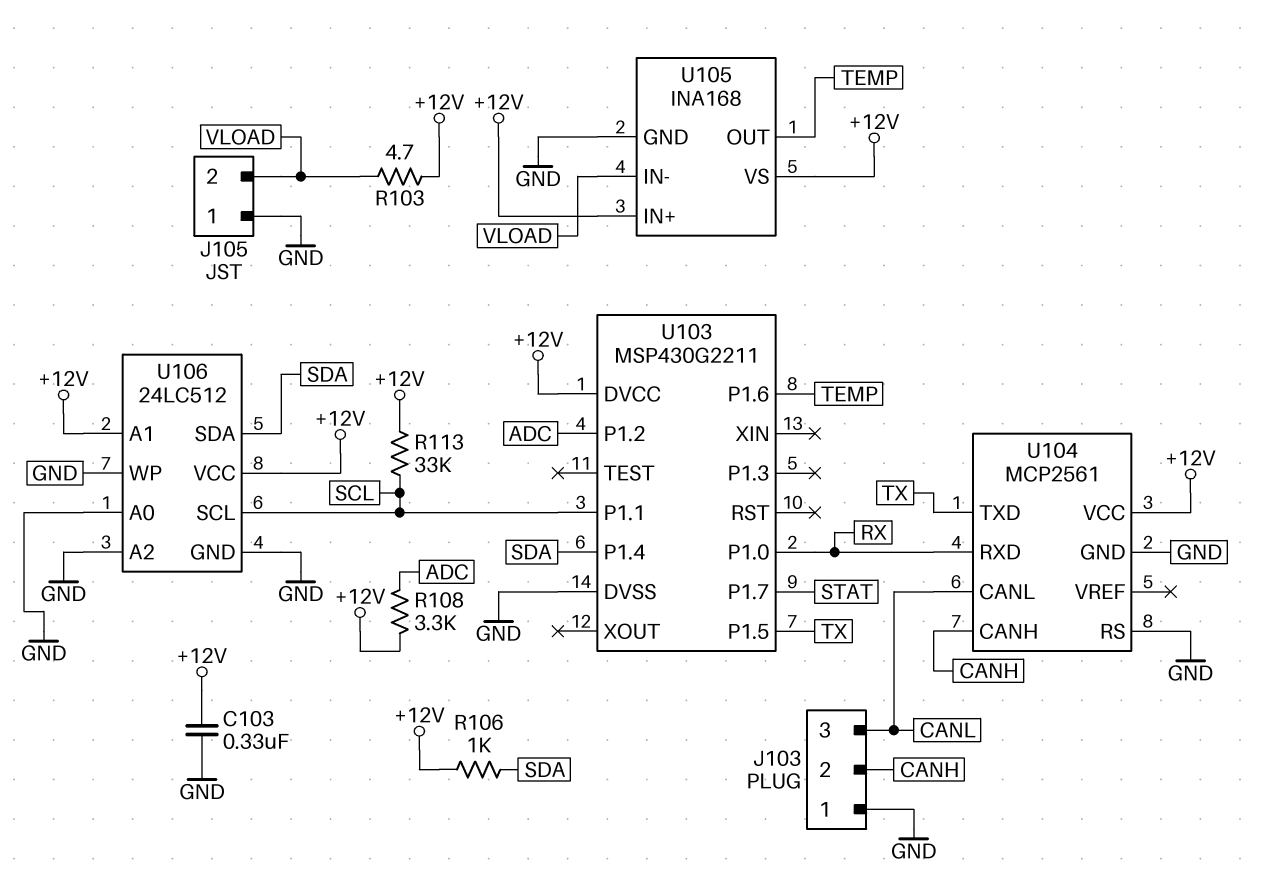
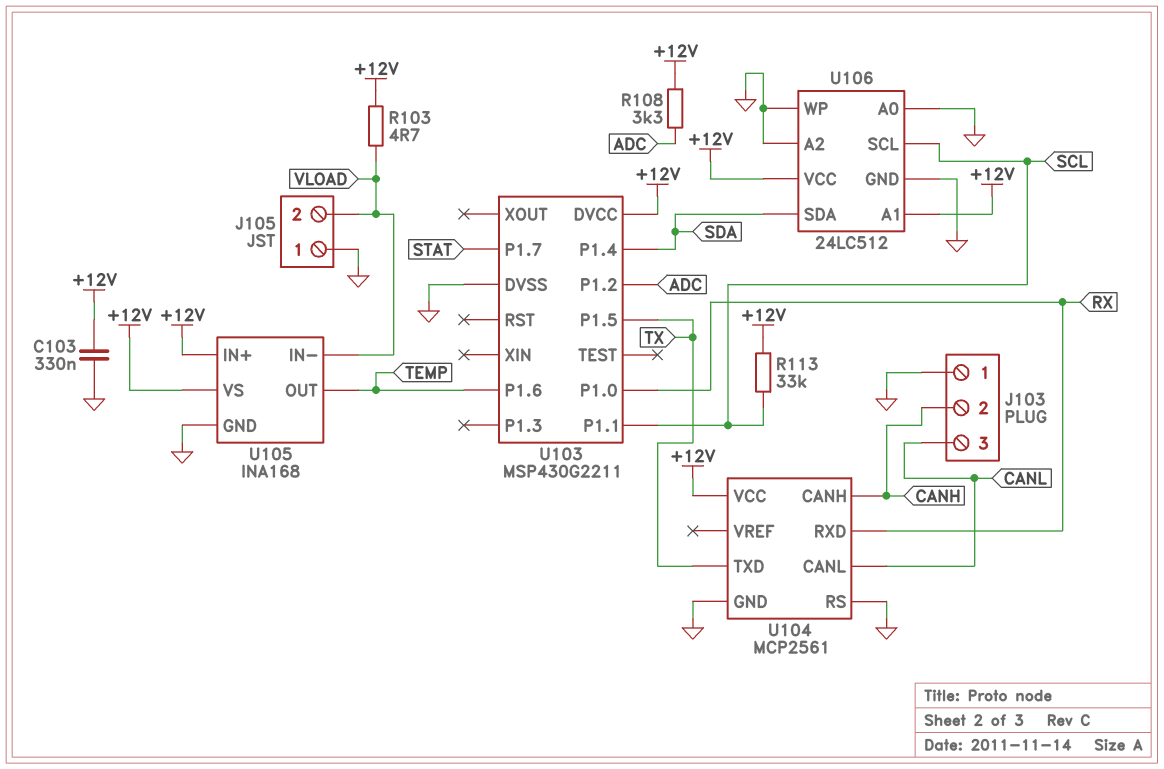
R106: 1k (+12V, SDA) -> none

